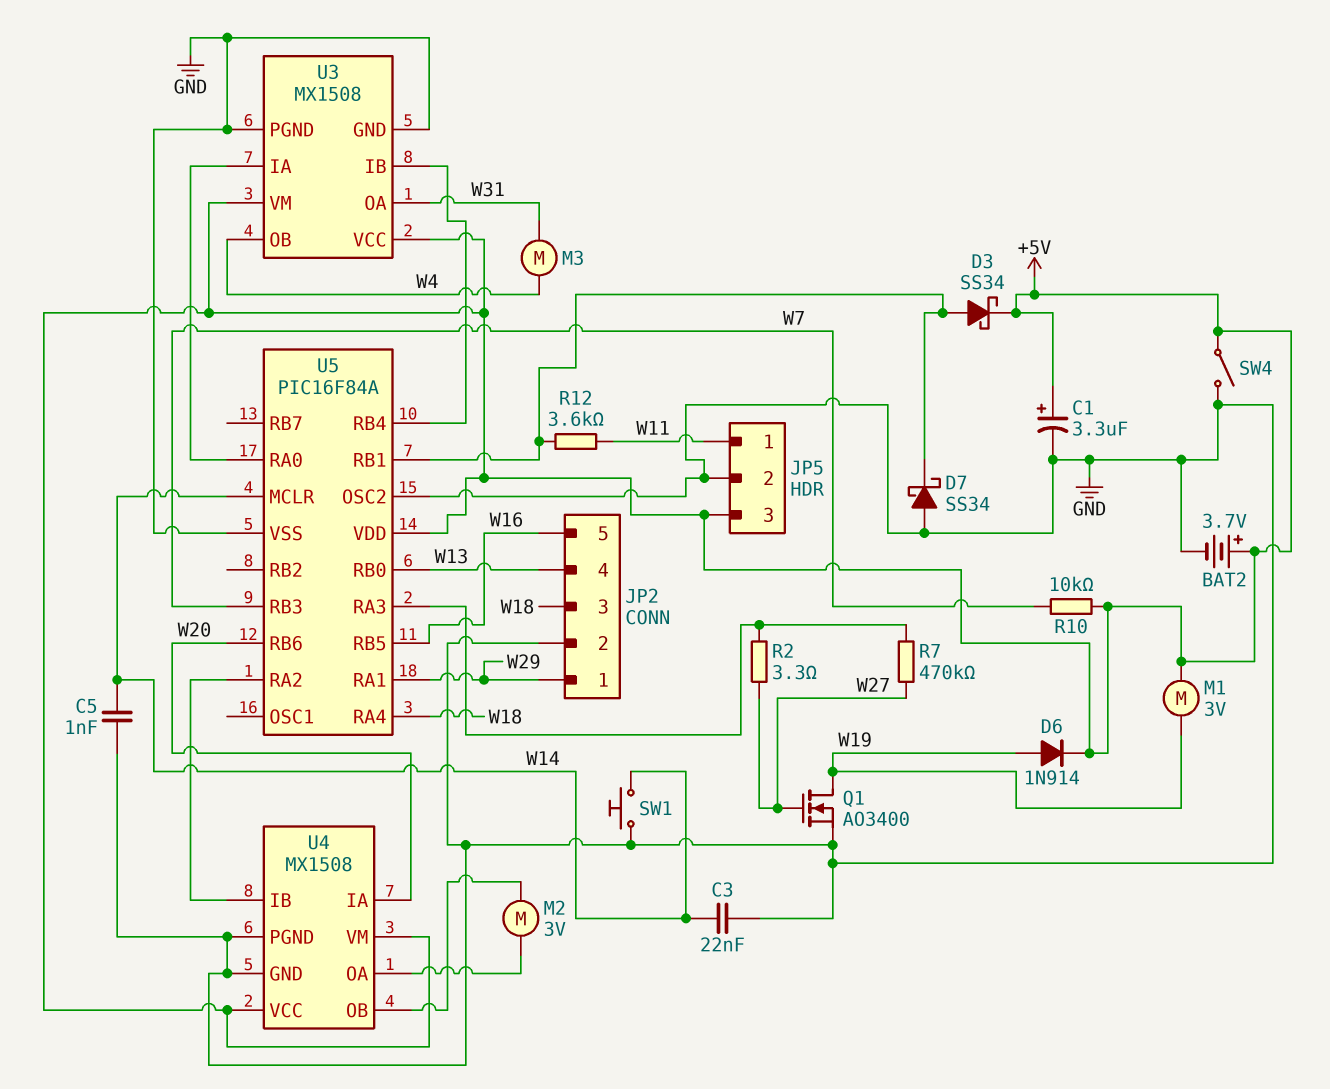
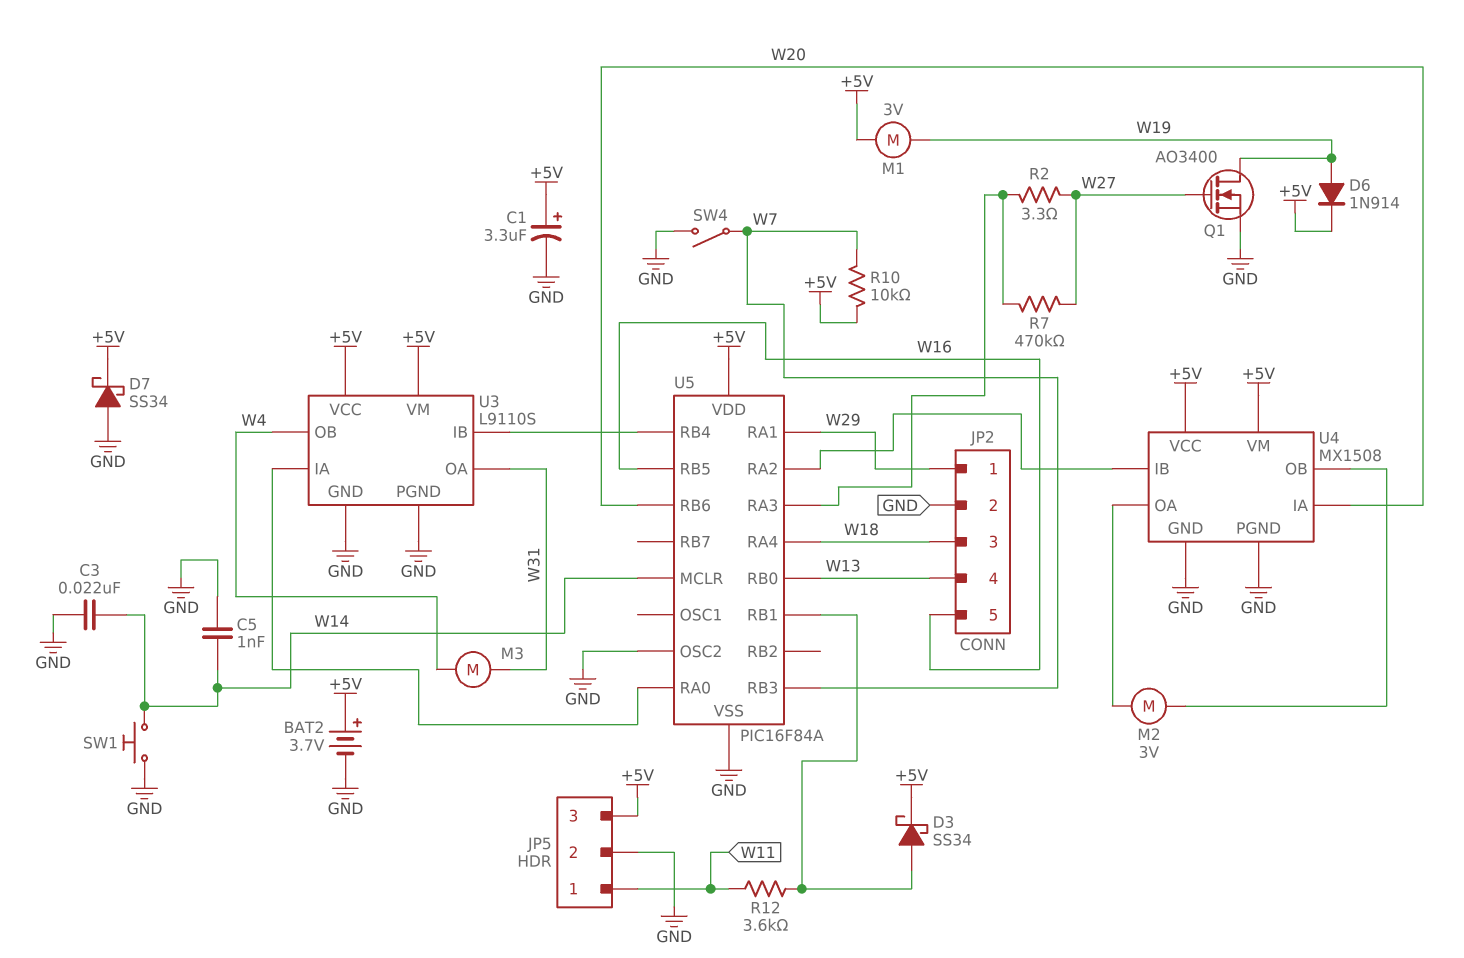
D7: schottky SS34 (A GND, K U5/RB1) -> schottky SS34 (A GND, K +5V)
SW4: switch (+5V, GND) -> switch (GND, W7)
U3: MX1508 -> L9110S

